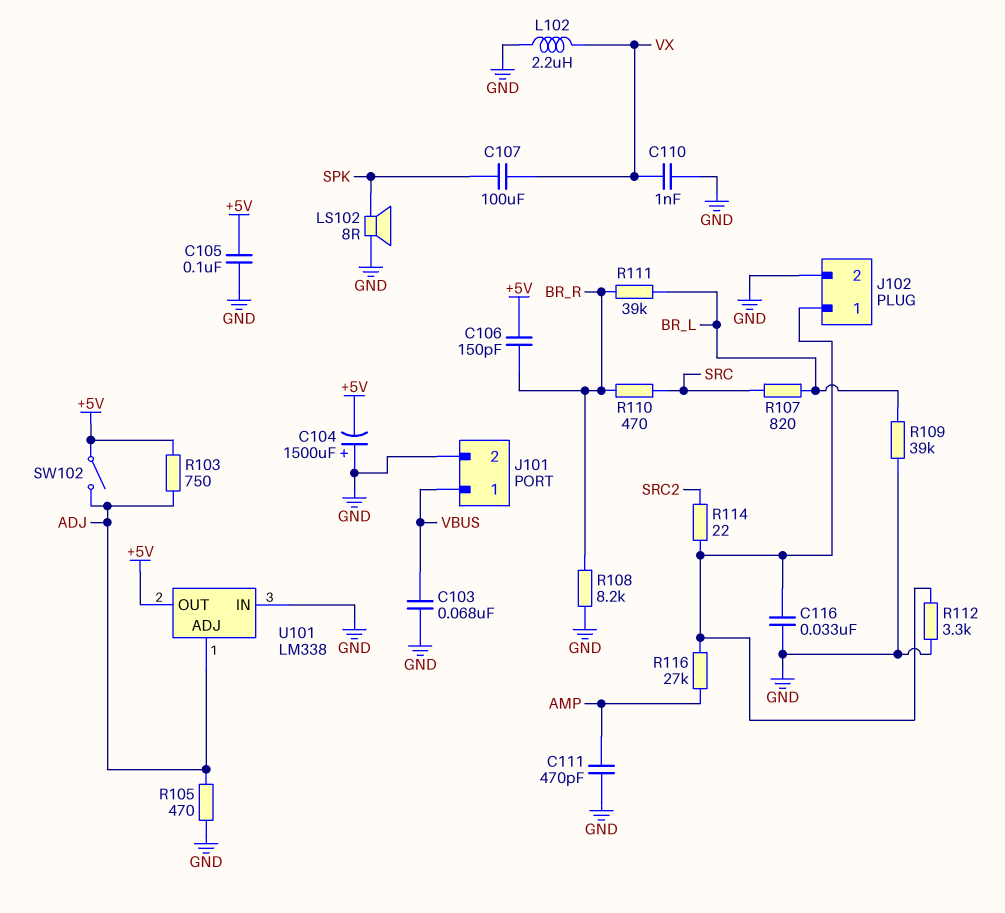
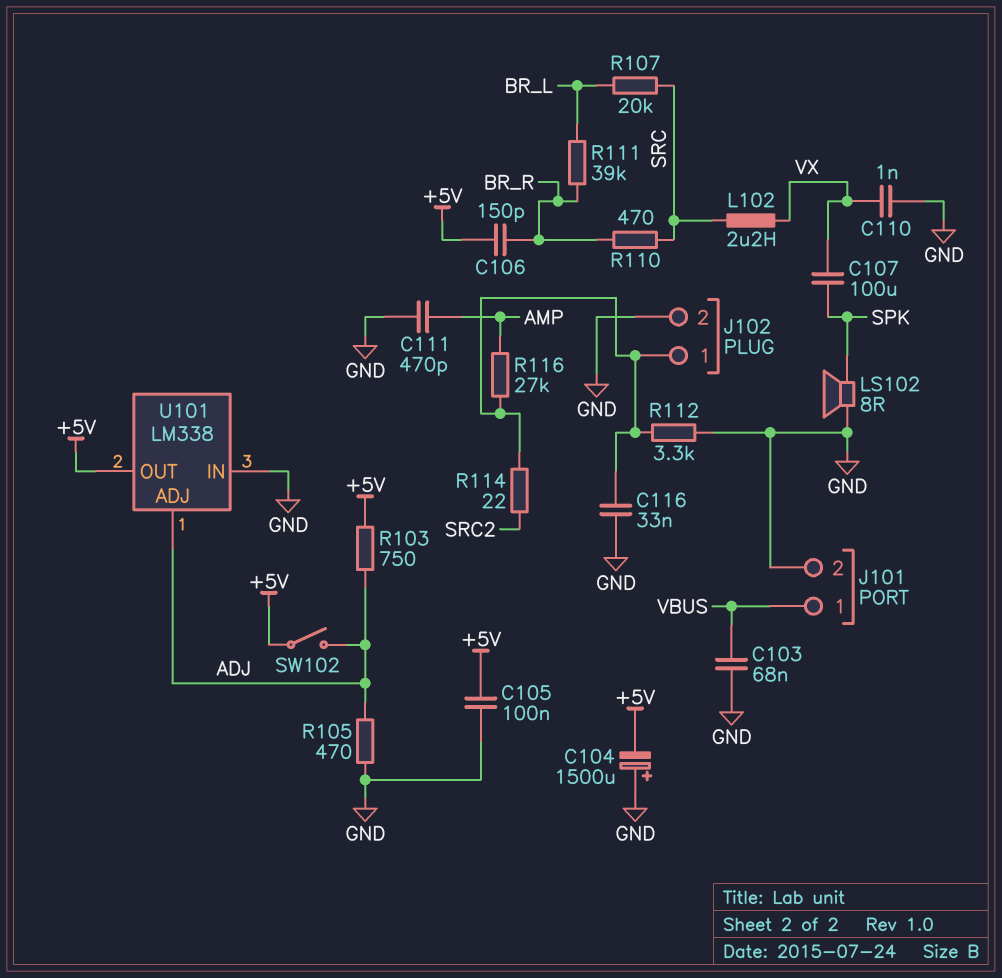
L102: 2.2uH (GND, VX) -> 2.2uH (SRC, VX)
R107: 820 (BR_L, SRC) -> 20k (BR_L, SRC)
R108: 8.2k (BR_R, GND) -> none
R109: 39k (BR_L, GND) -> none

